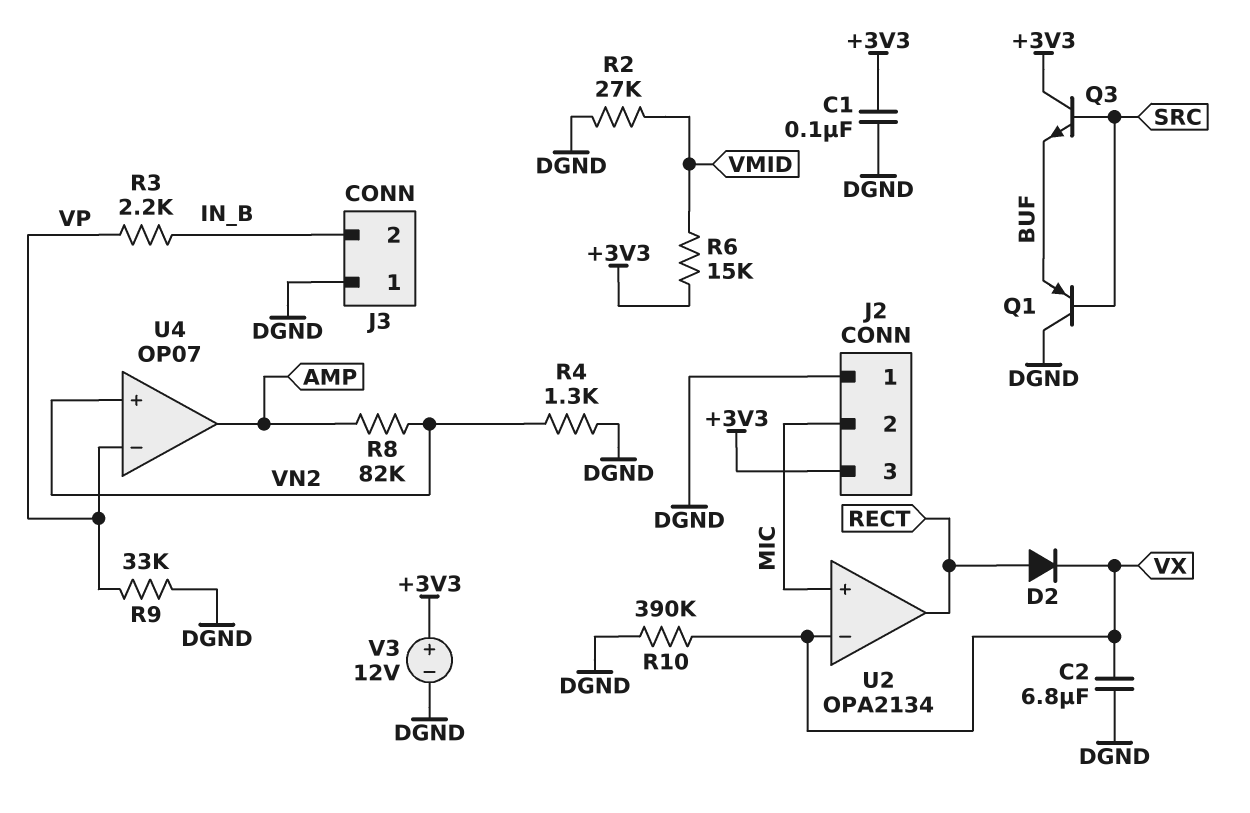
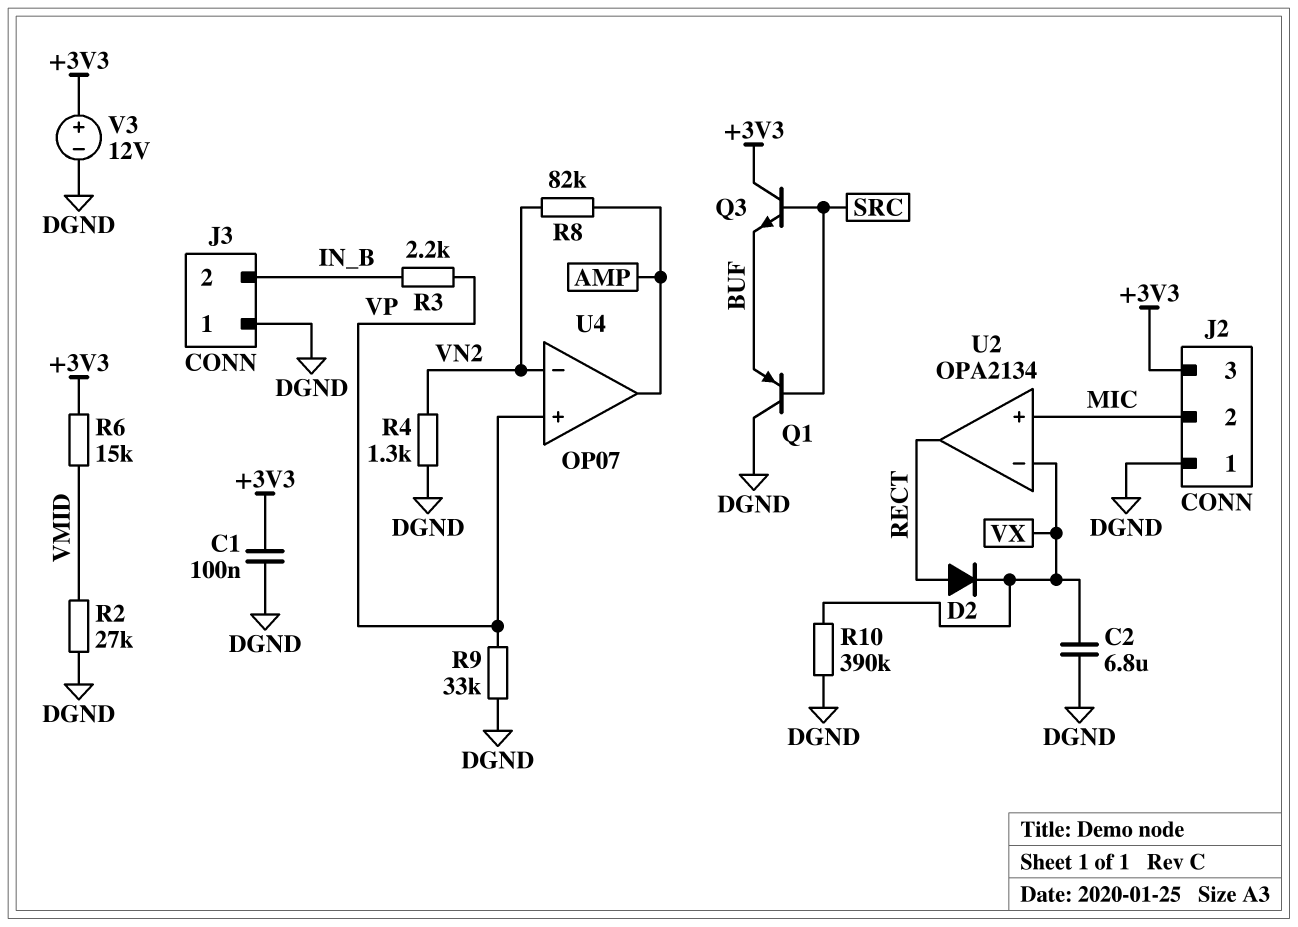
U4 pin in+: VN2 -> VP
U4 pin in-: VP -> VN2

